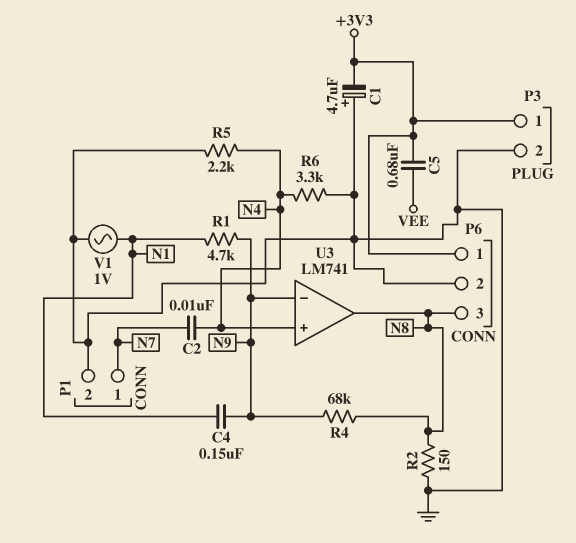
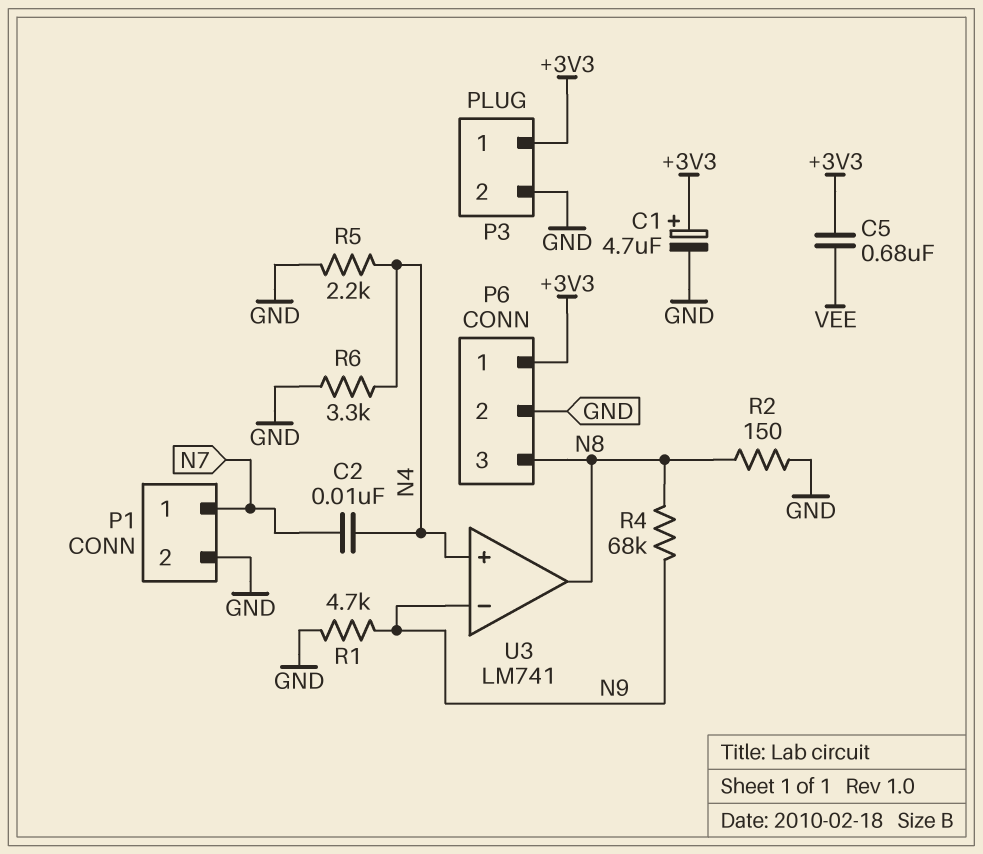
C1: 4.7uF (plus GND, minus +3V3) -> 4.7uF (plus +3V3, minus GND)
C4: 150nF (N1, N9) -> none
R1: 4.7k (N1, N9) -> 4.7k (GND, N9)
V1: AC 1V (GND, N1) -> none

